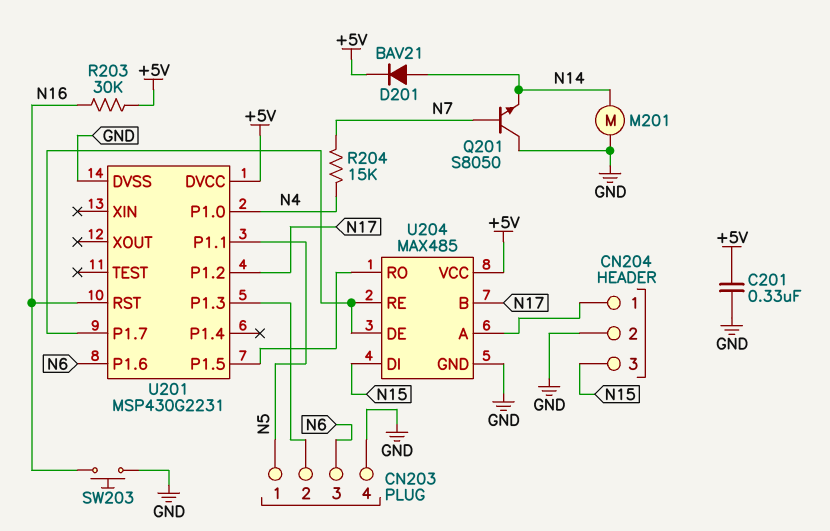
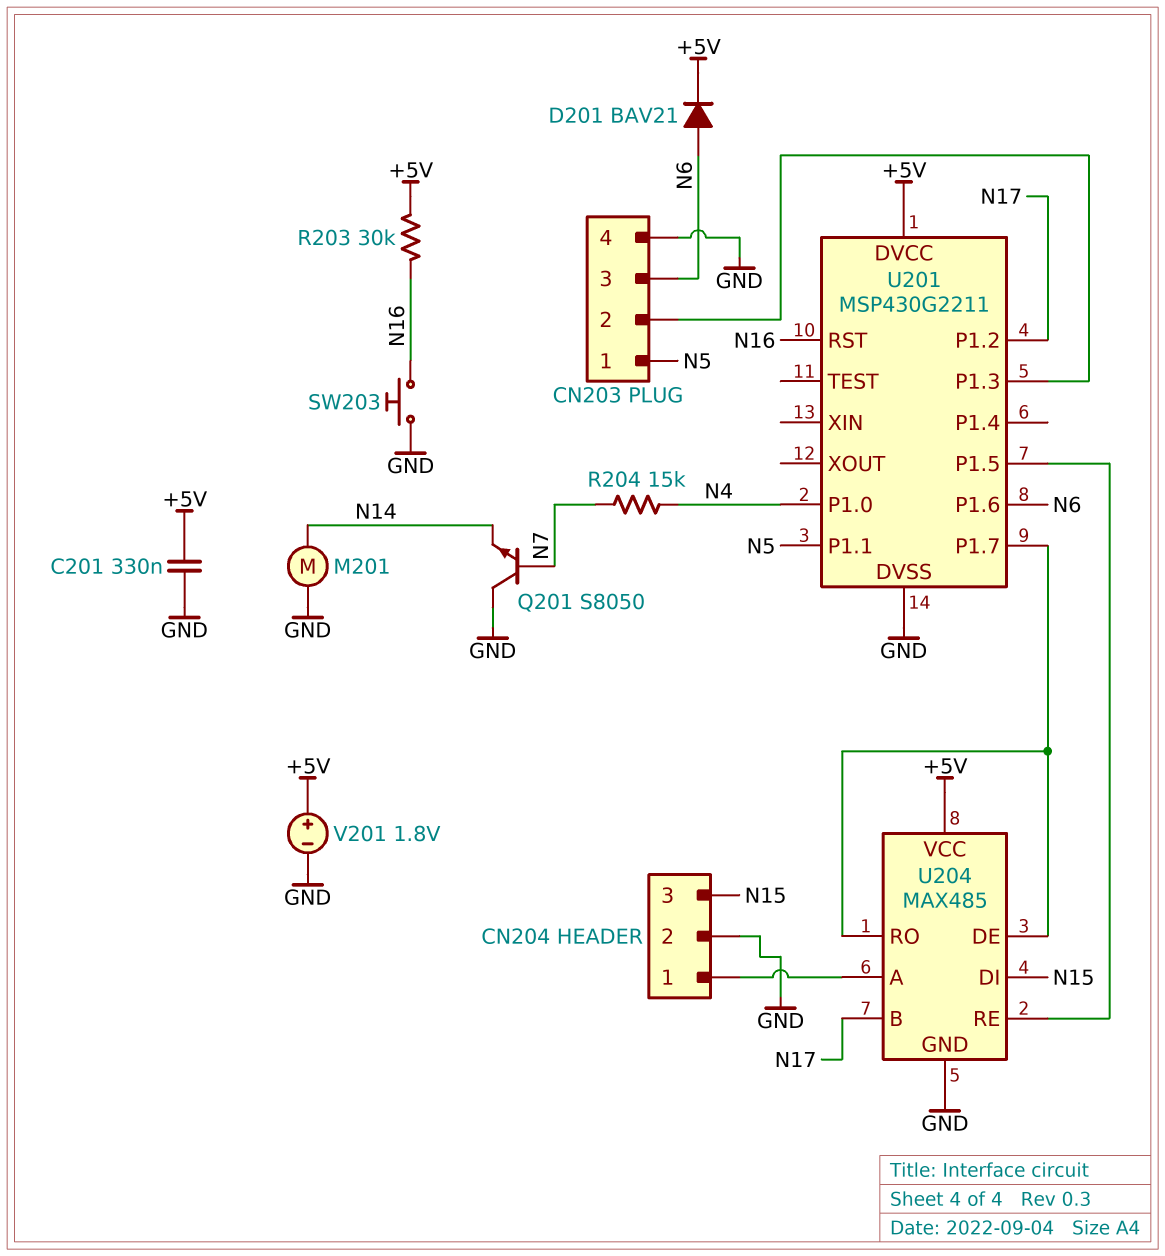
D201: diode BAV21 (A N14, K +5V) -> diode BAV21 (A N6, K +5V)
U201: MSP430G2231 -> MSP430G2211
U204 pin RE: U201/P1.7 -> U201/P1.5
U204 pin RO: U201/P1.5 -> U201/P1.7
V201: none -> 1.8V (plus +5V, minus GND)

